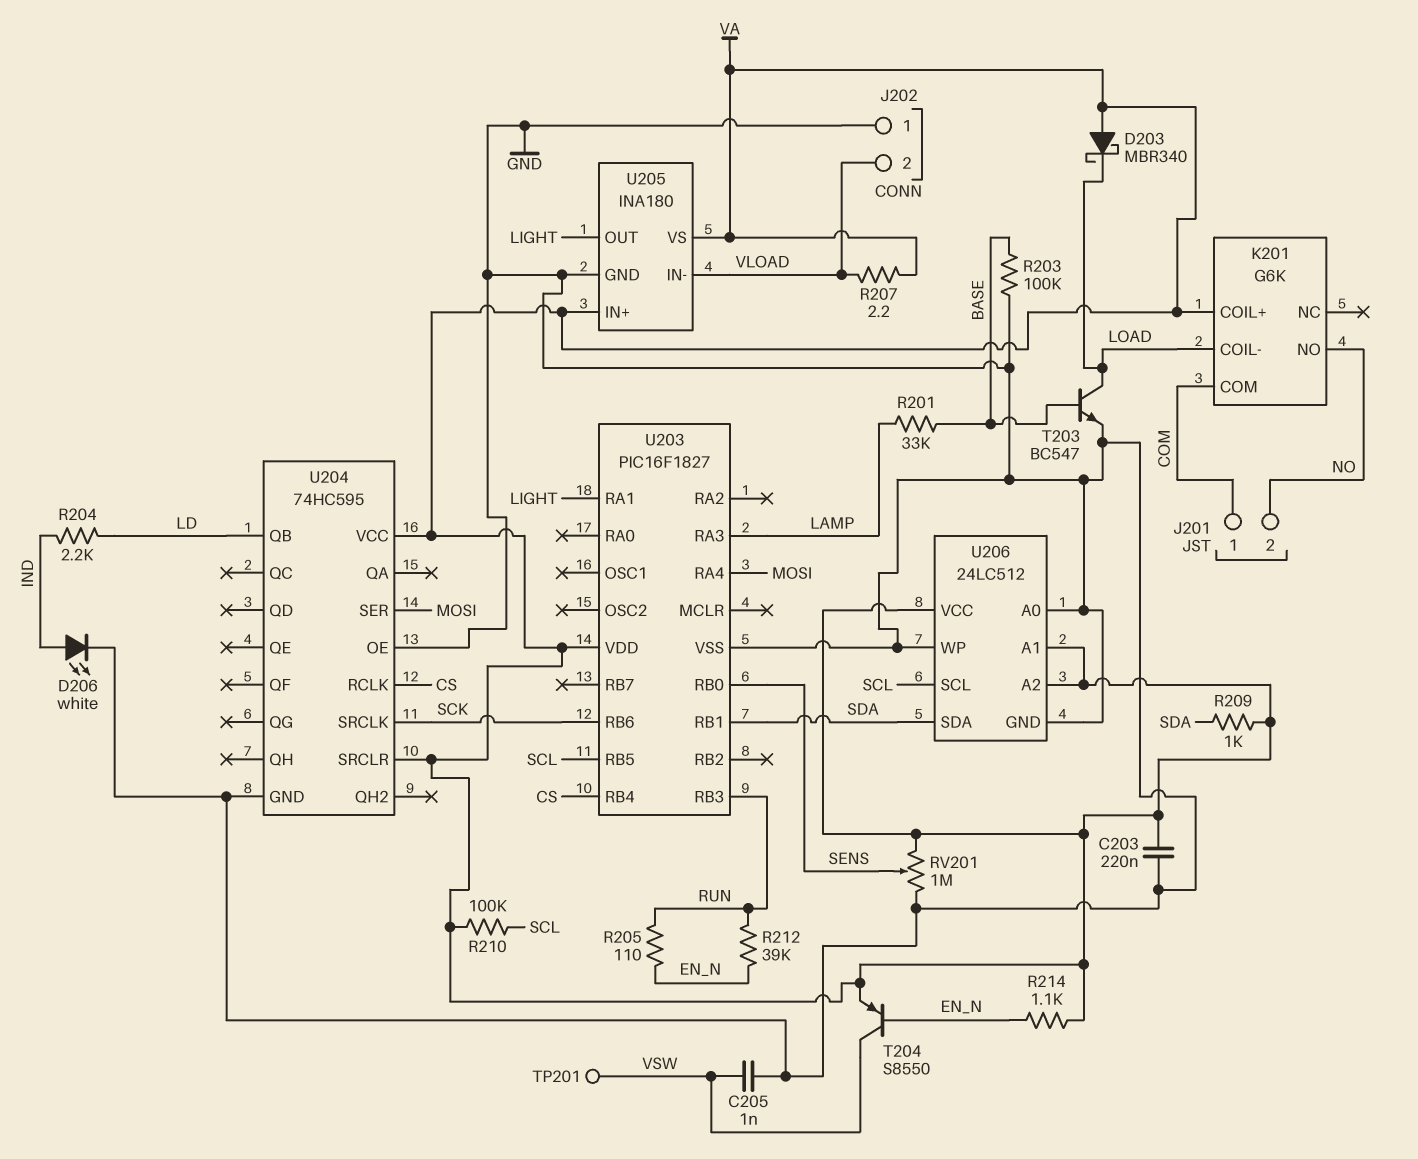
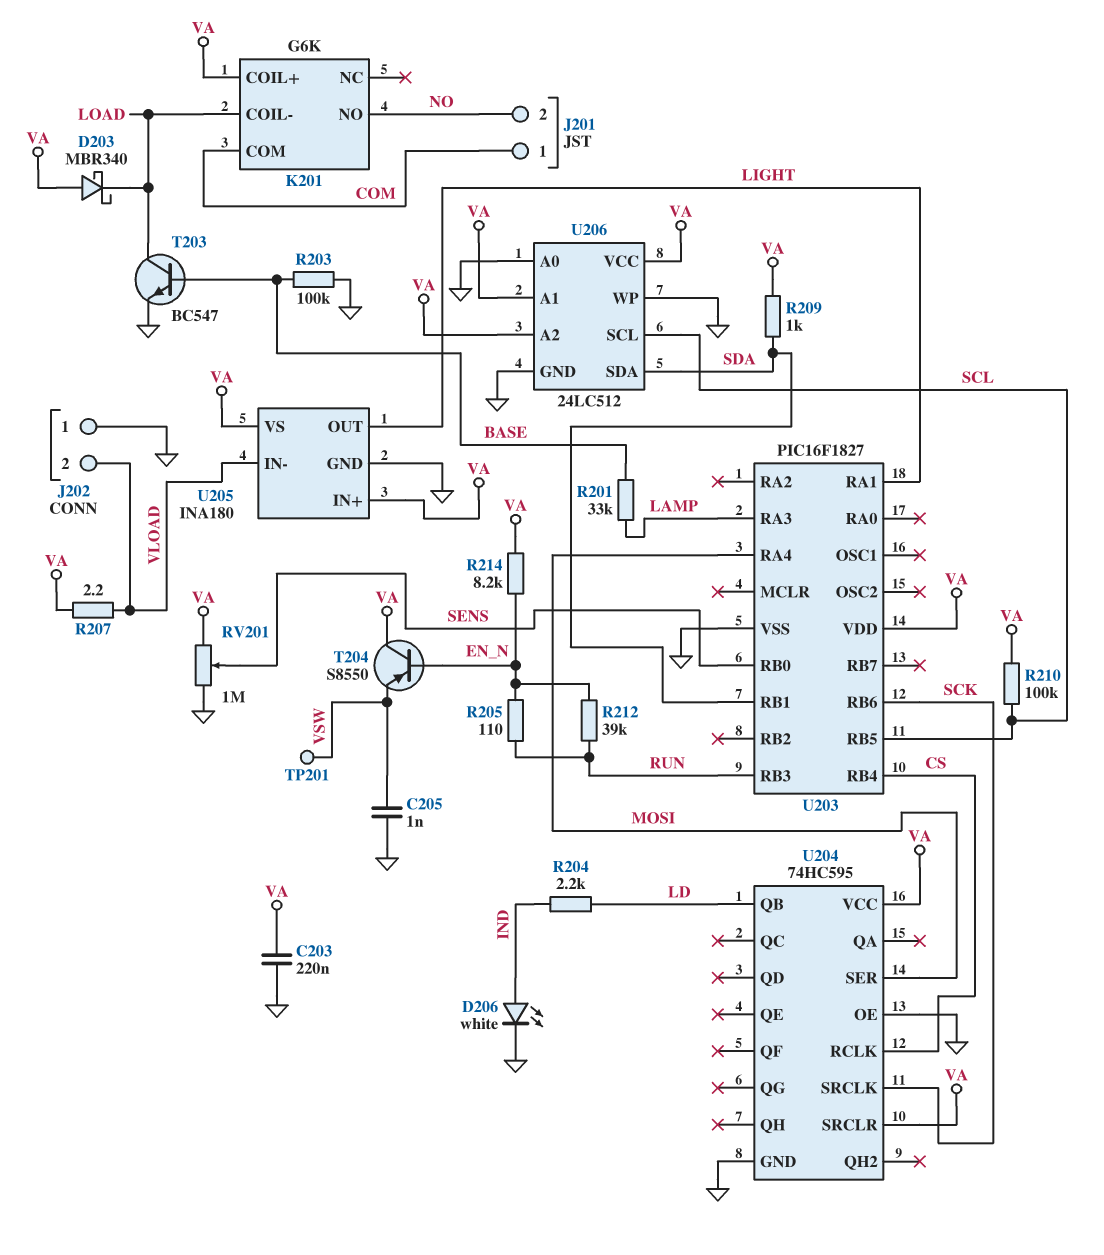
R214: 1.1k (EN_N, VA) -> 8.2k (EN_N, VA)
T204: PNP S8550 (B EN_N, C VSW, E VA) -> PNP S8550 (B EN_N, C VA, E VSW)

